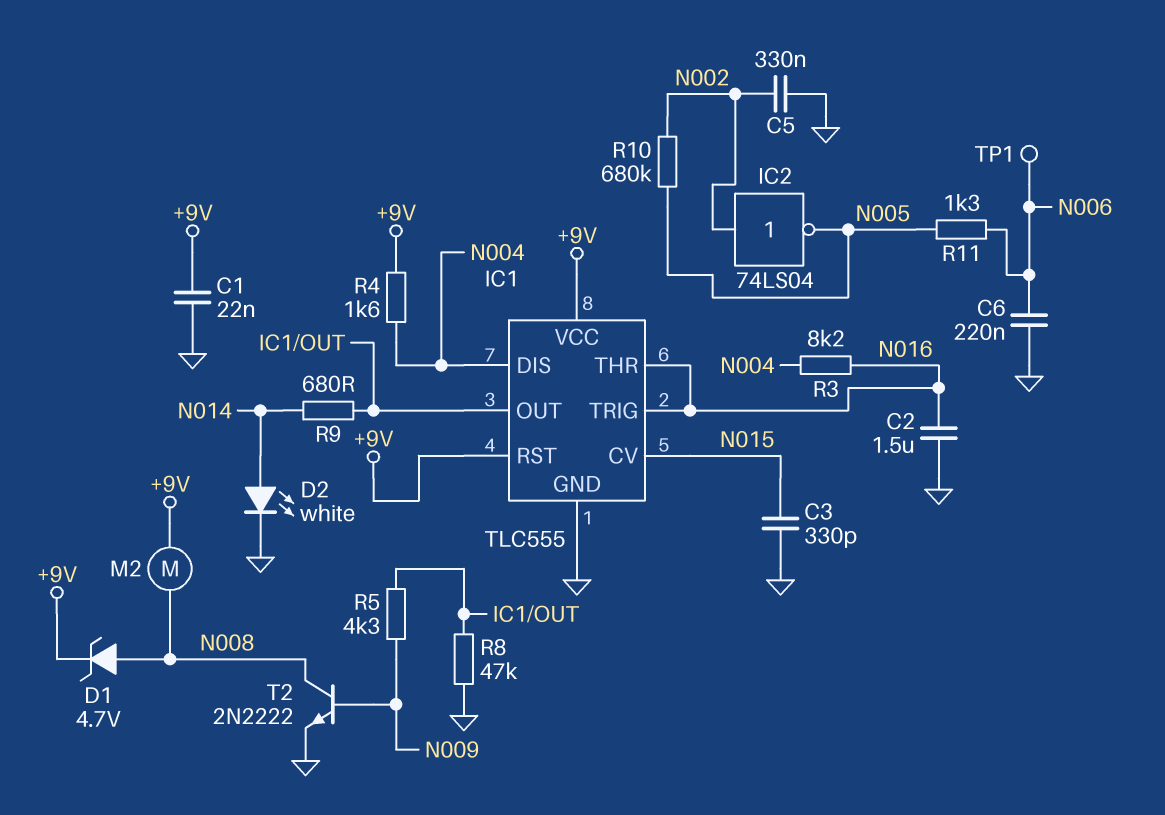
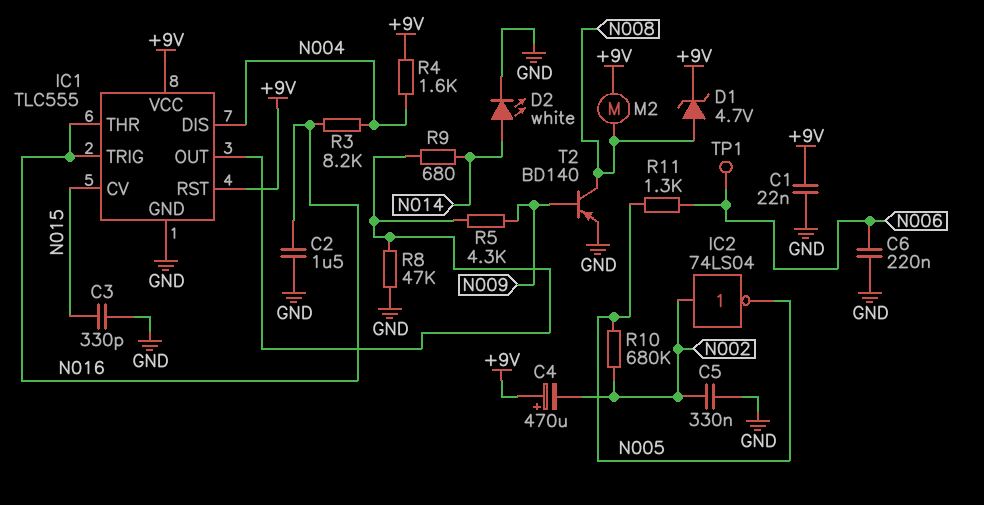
C4: none -> 470uF (plus +9V, minus N002)
T2: NPN 2N2222 (B N009, C N008, E GND) -> PNP BD140 (B N009, C N008, E GND)

